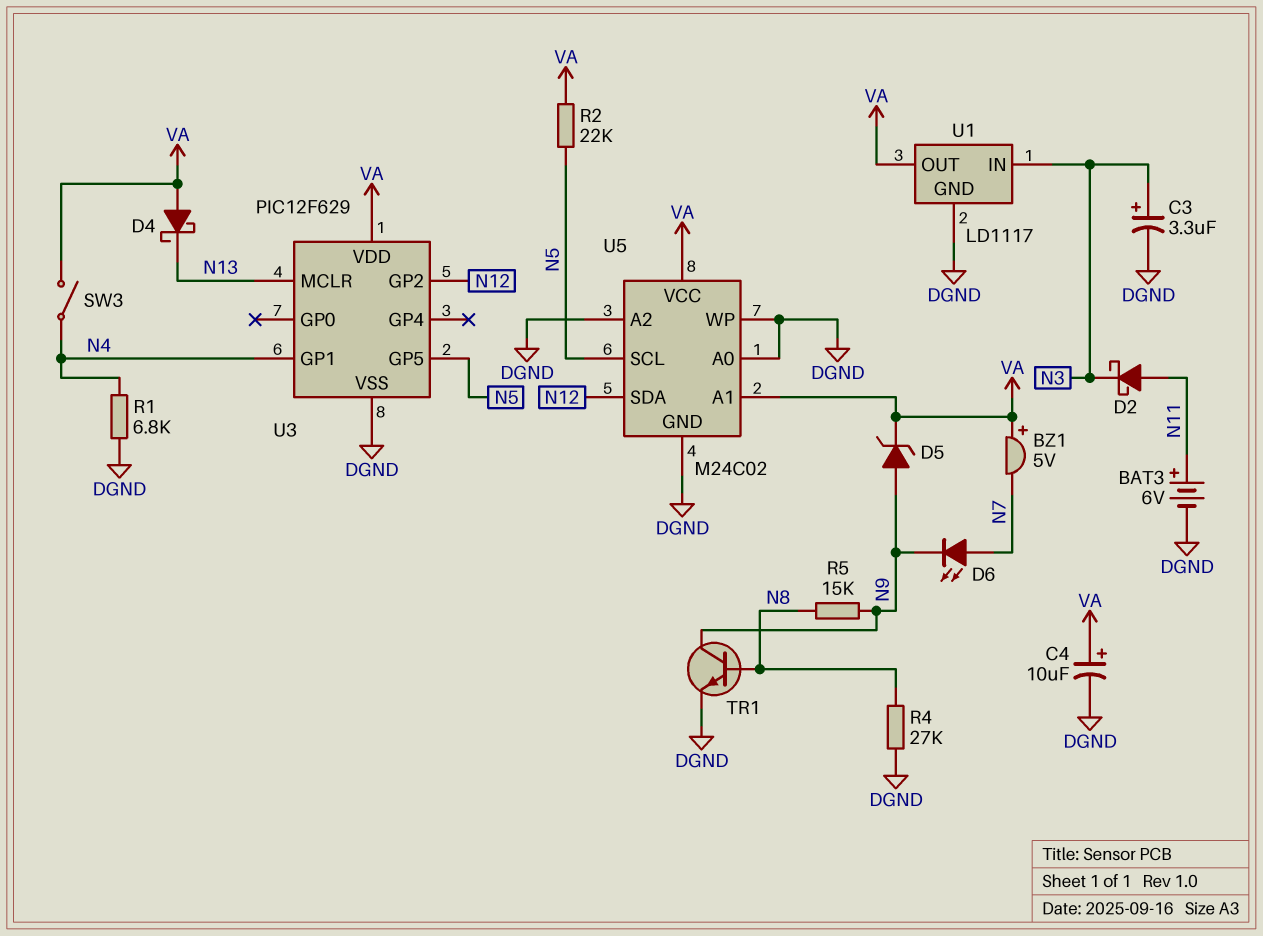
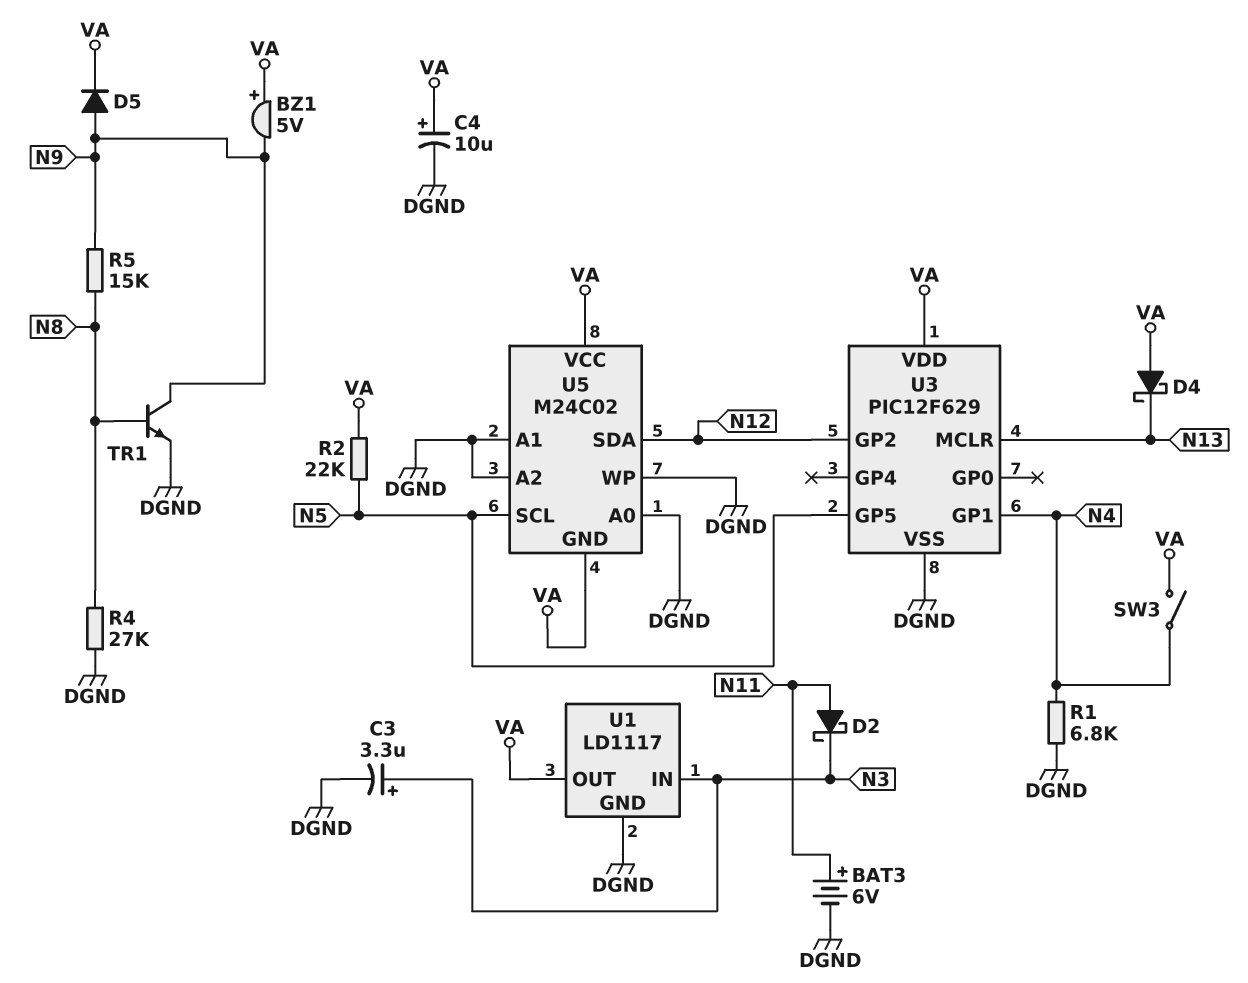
BZ1: buzzer 5V (plus VA, minus N7) -> buzzer 5V (plus VA, minus N9)
D5: zener (A N9, K VA) -> diode (A N9, K VA)
D6: LED (A N7, K N9) -> none
U5 pin A1: VA -> DGND
U5 pin GND: DGND -> VA

